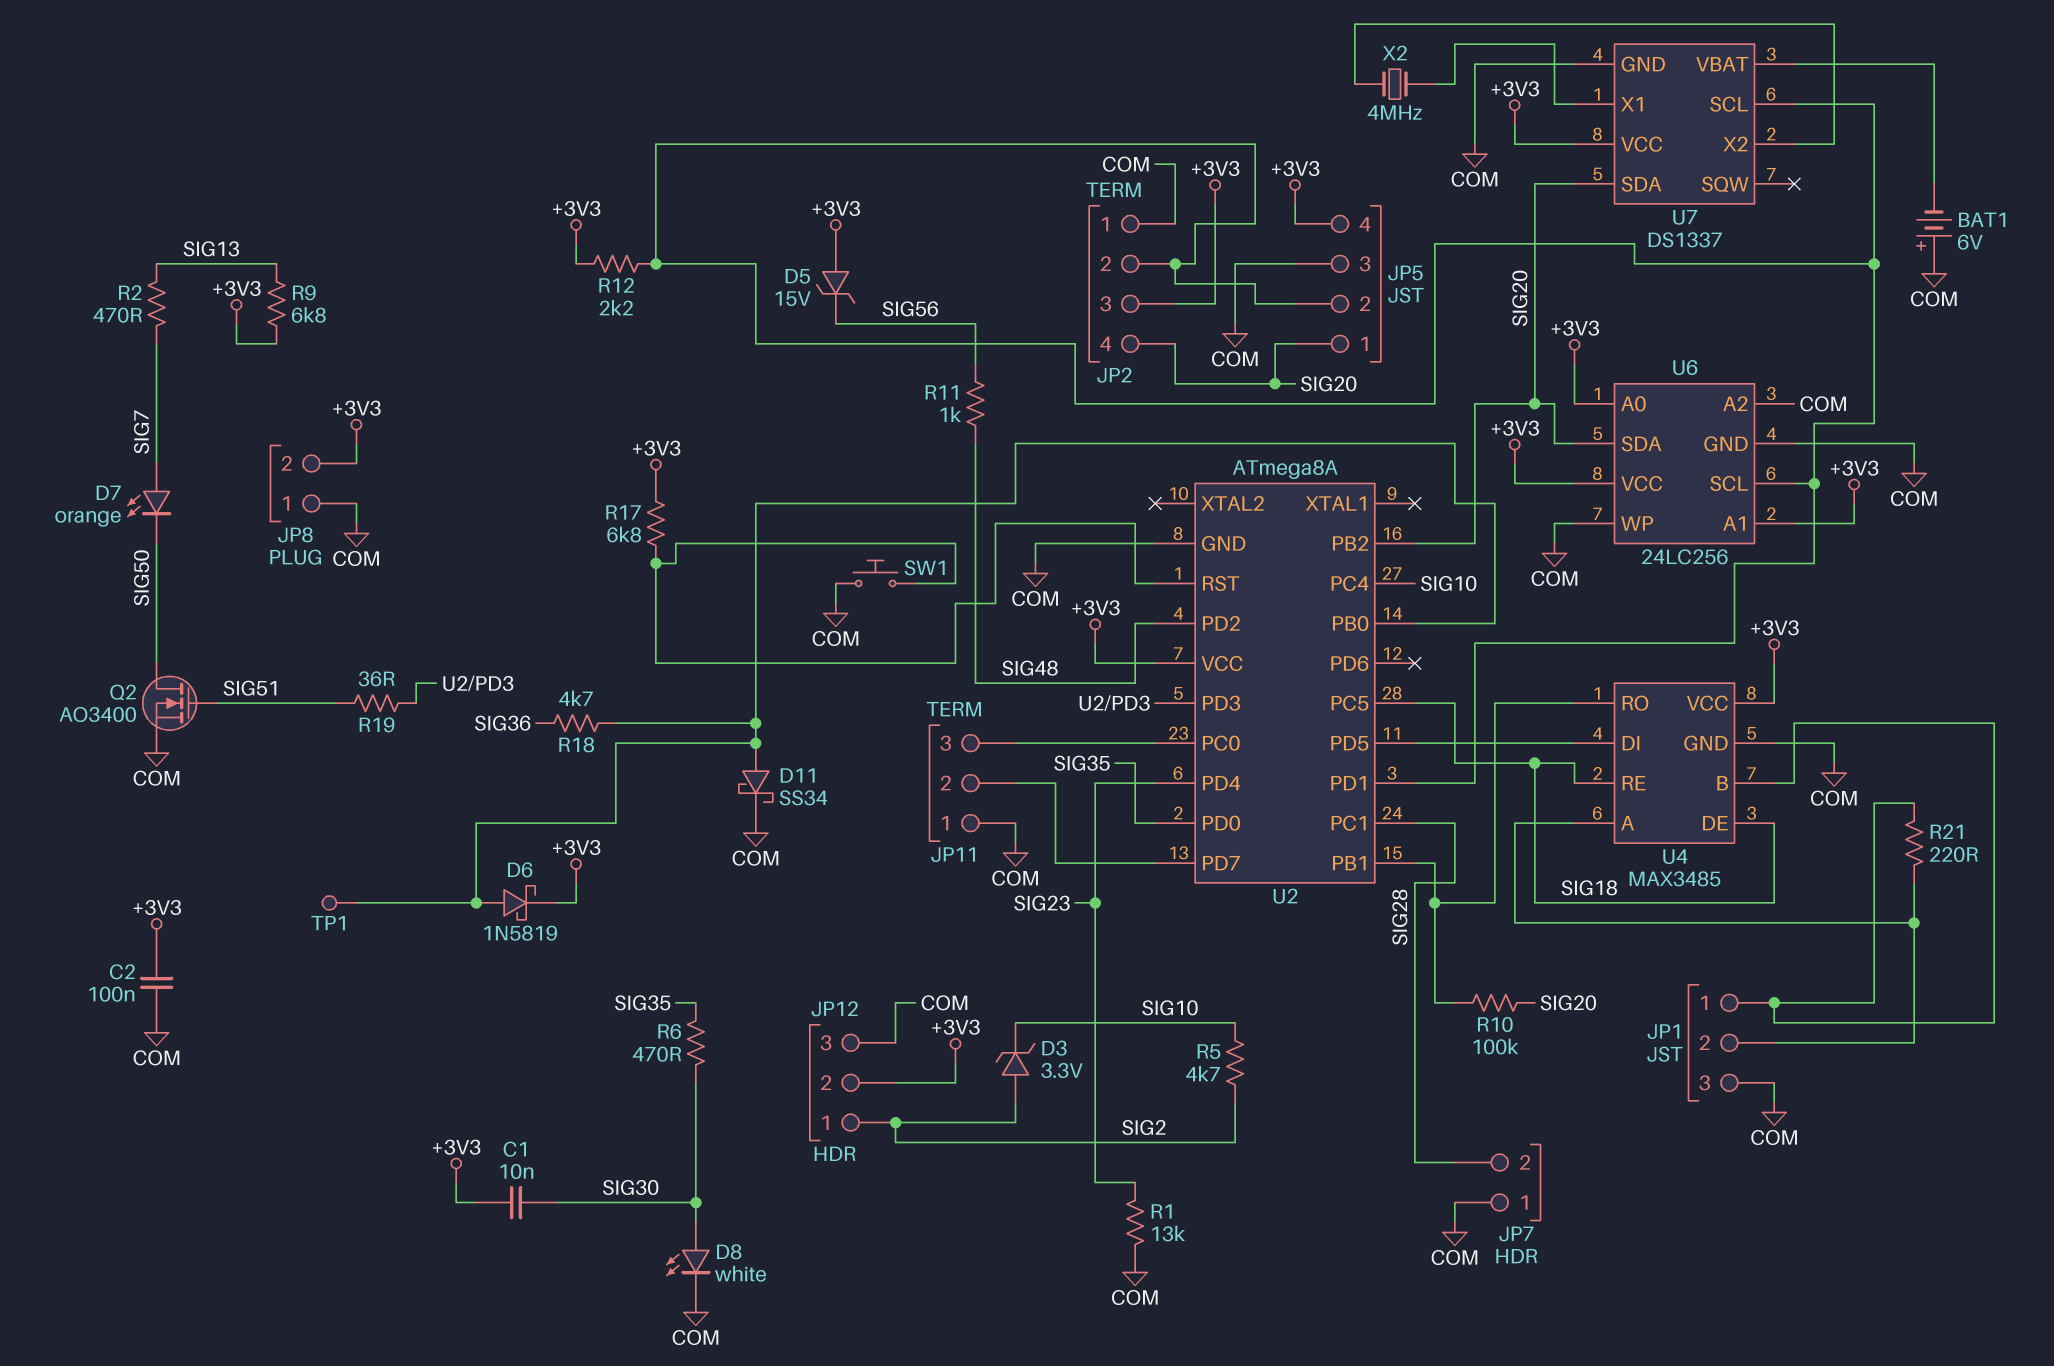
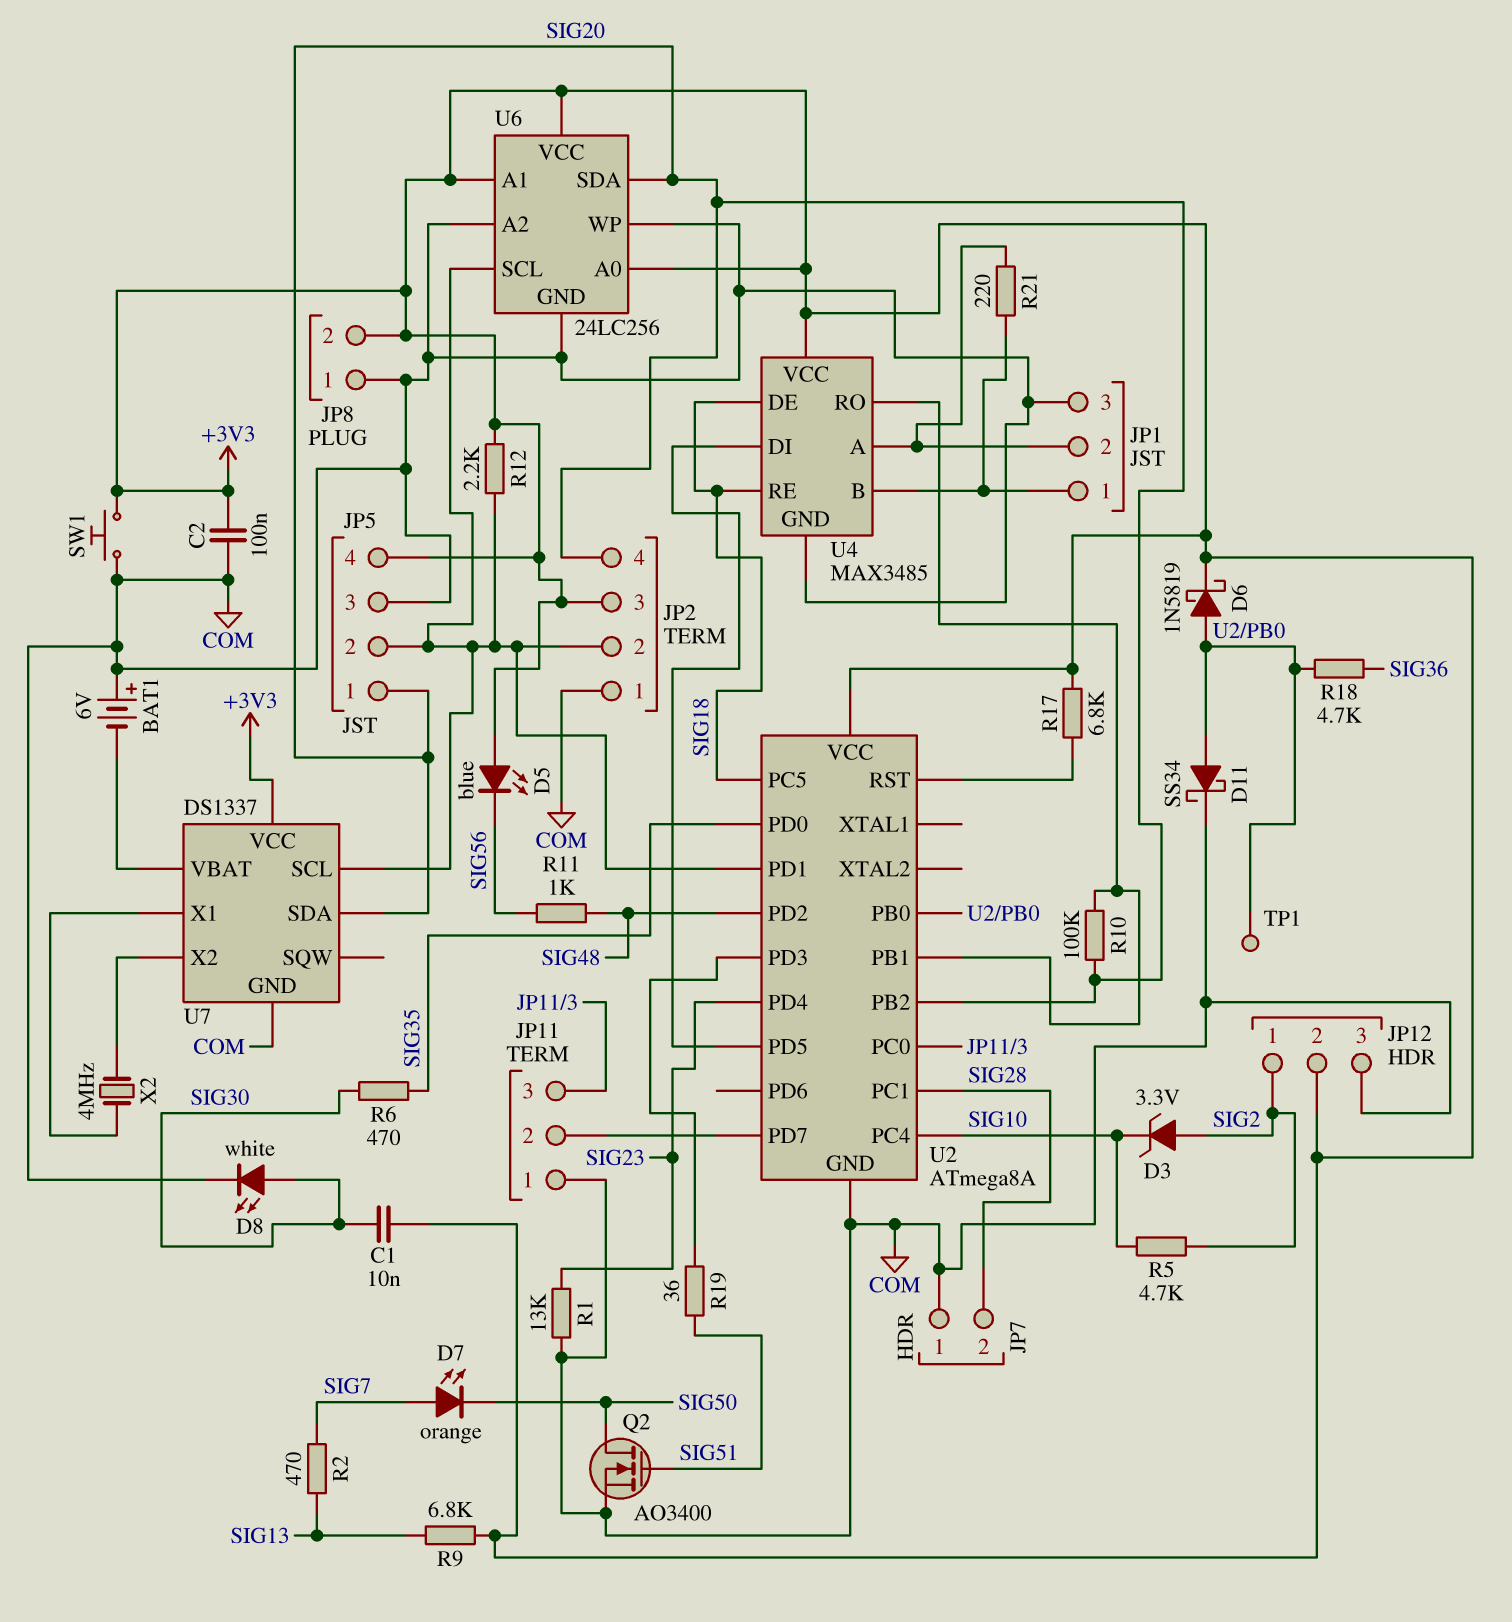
D5: zener 15V (A +3V3, K SIG56) -> LED blue (A +3V3, K SIG56)
SW1: button (COM, U2/RST) -> button (+3V3, COM)

